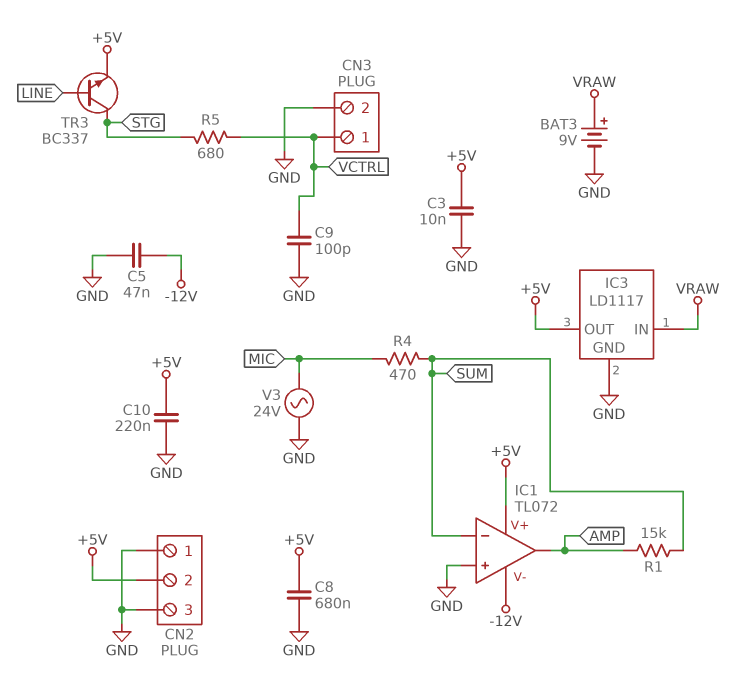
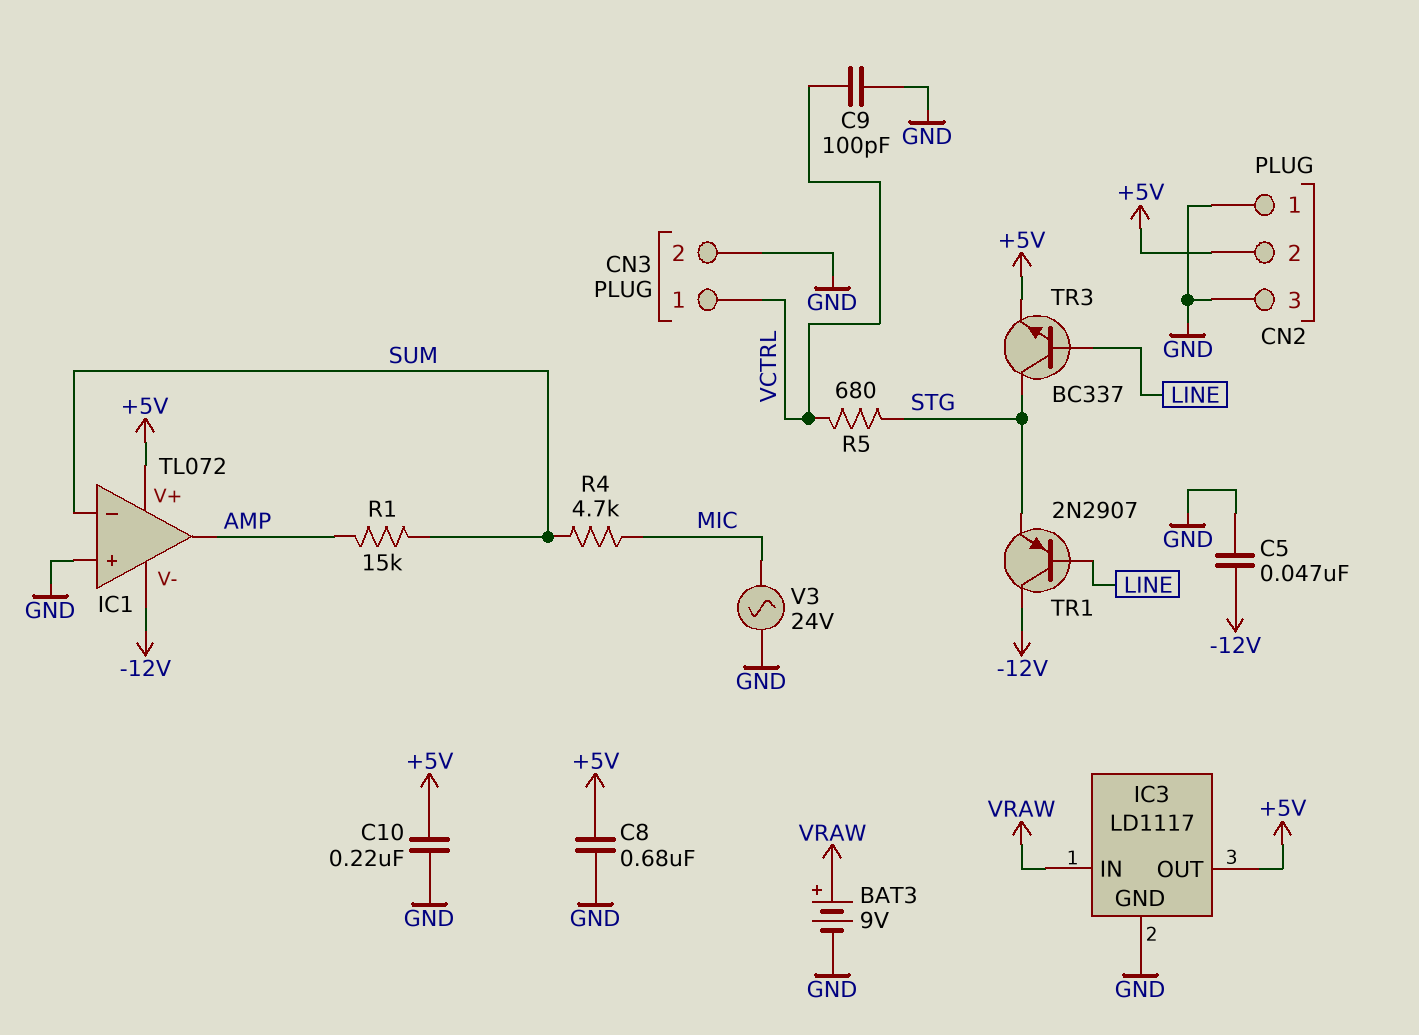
C3: 10nF (+5V, GND) -> none
R4: 470 (MIC, SUM) -> 4.7k (MIC, SUM)
TR1: none -> PNP 2N2907 (B LINE, C -12V, E STG)

